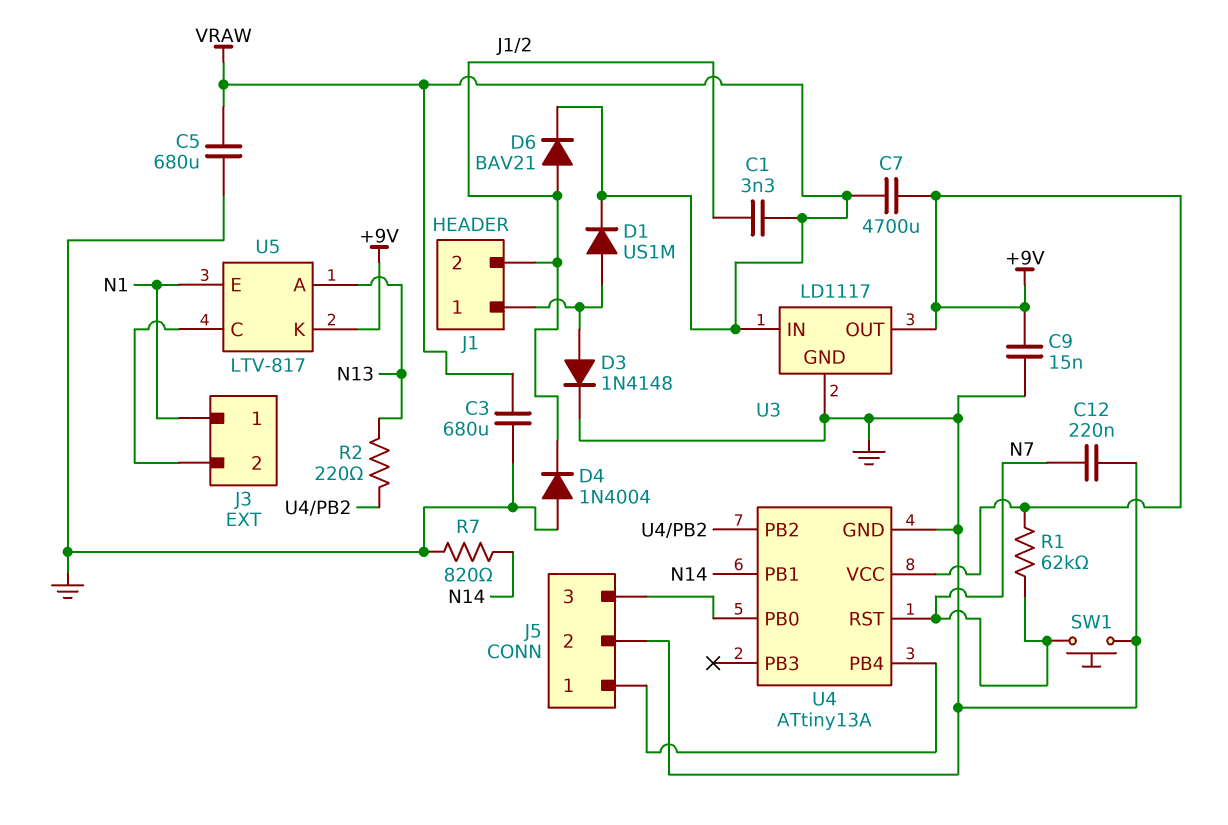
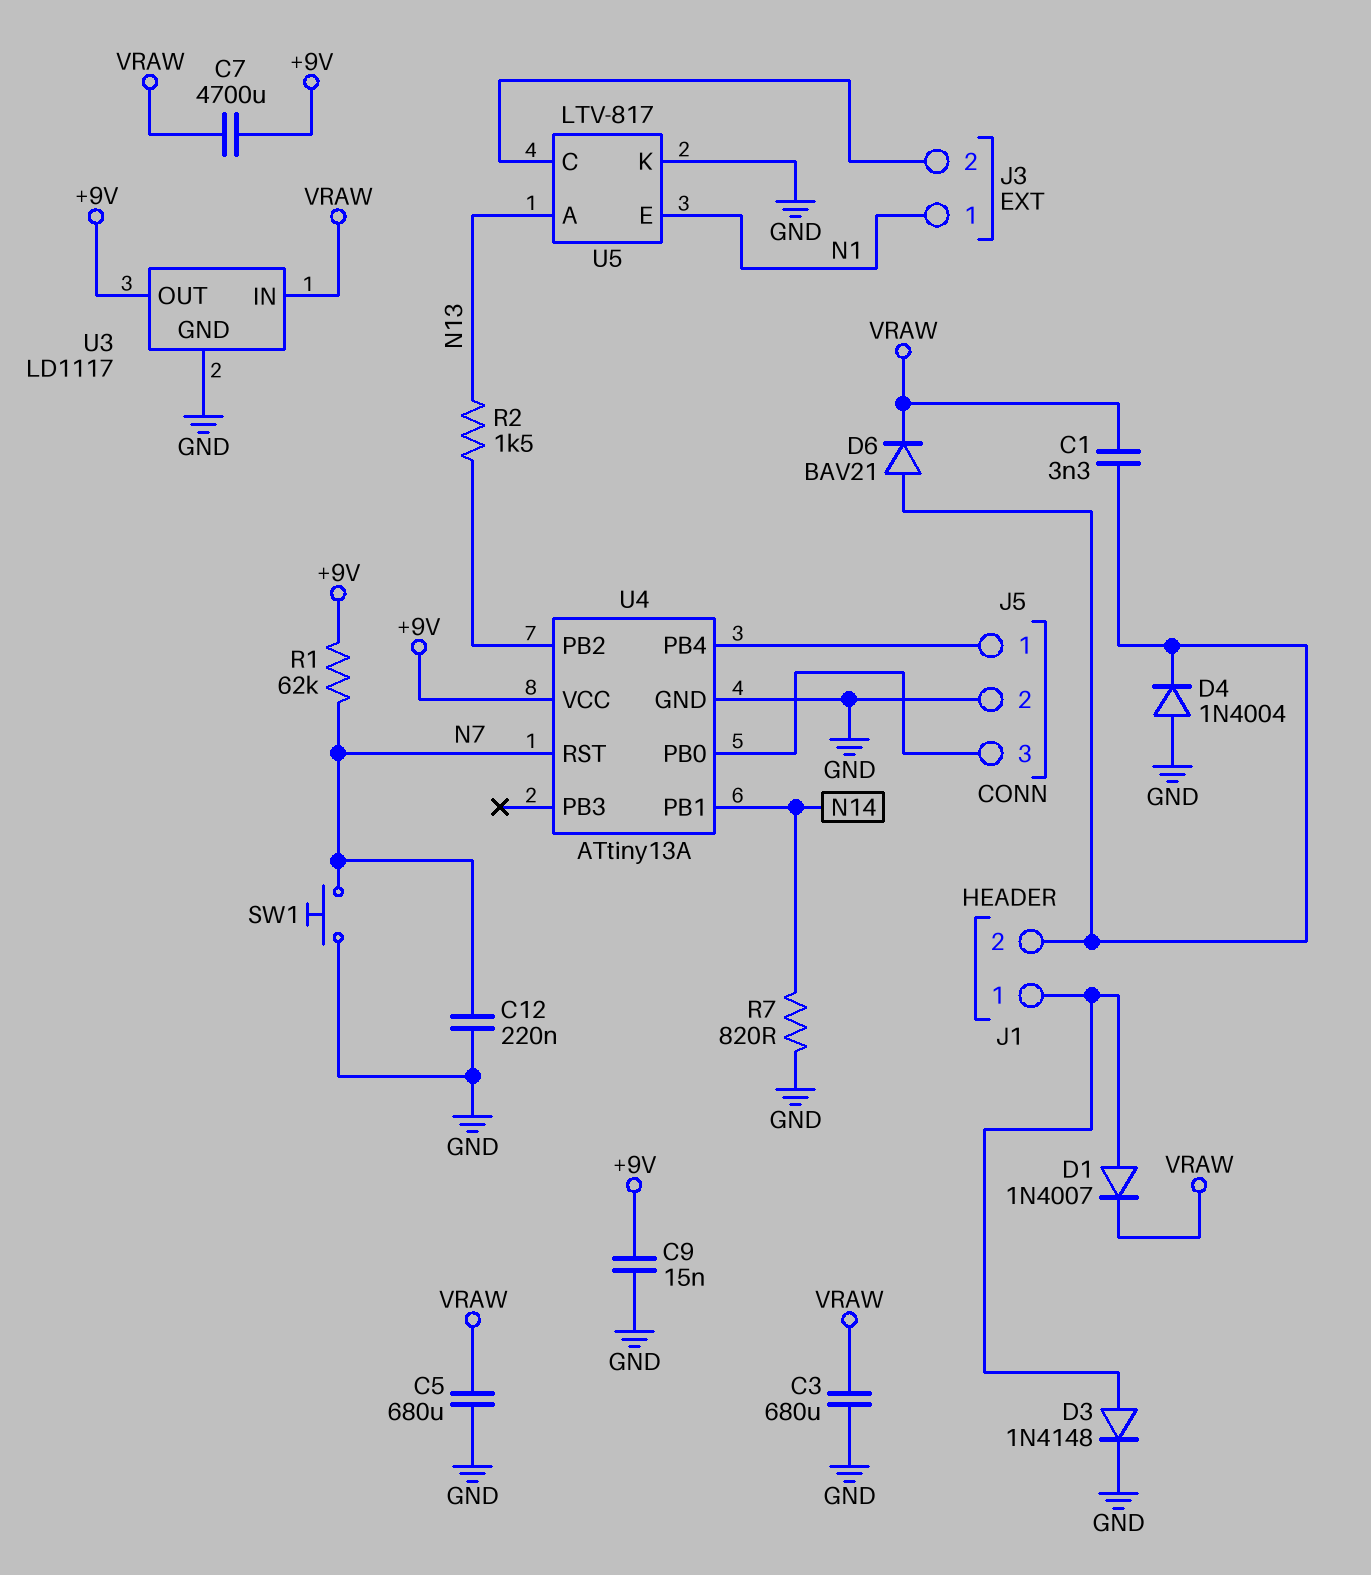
D1: diode US1M (A J1/1, K VRAW) -> diode 1N4007 (A J1/1, K VRAW)
R2: 220 (N13, U4/PB2) -> 1.5k (N13, U4/PB2)
U5 pin K: +9V -> GND

